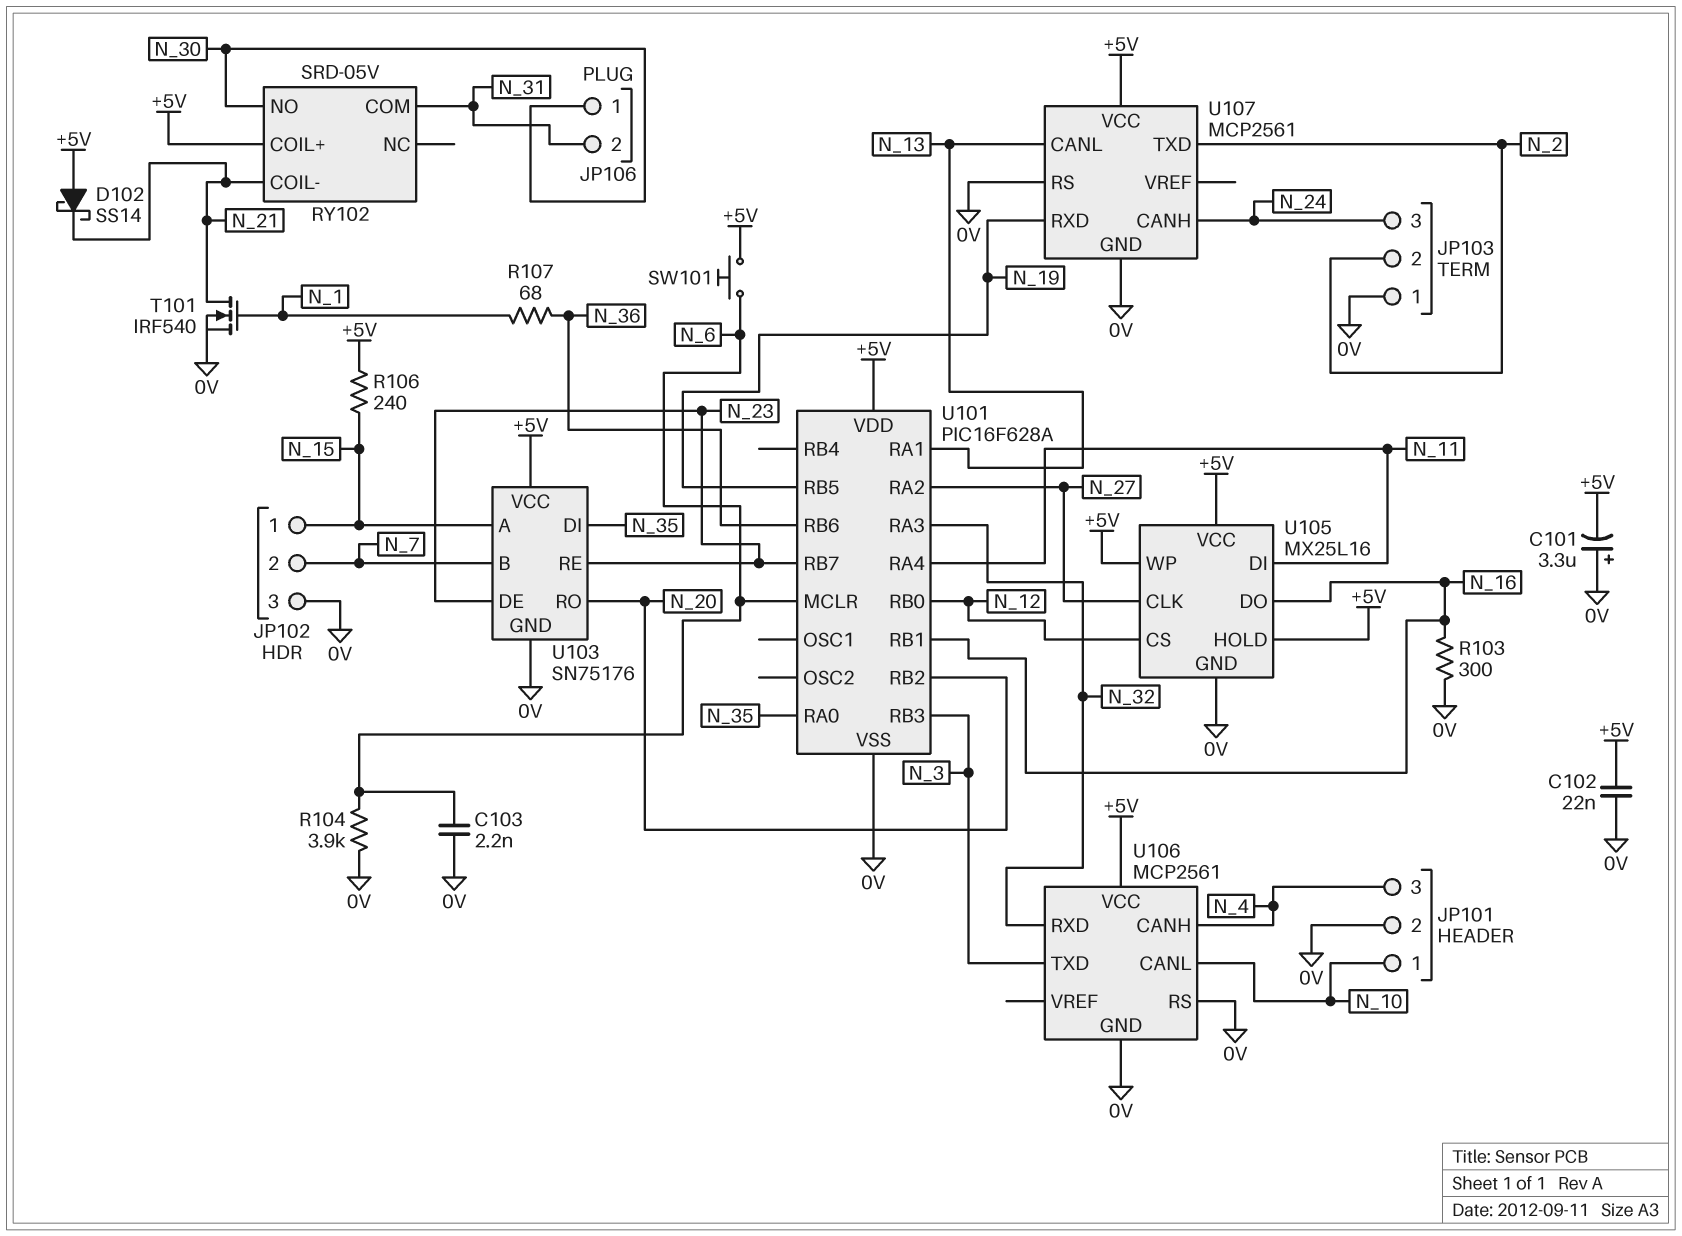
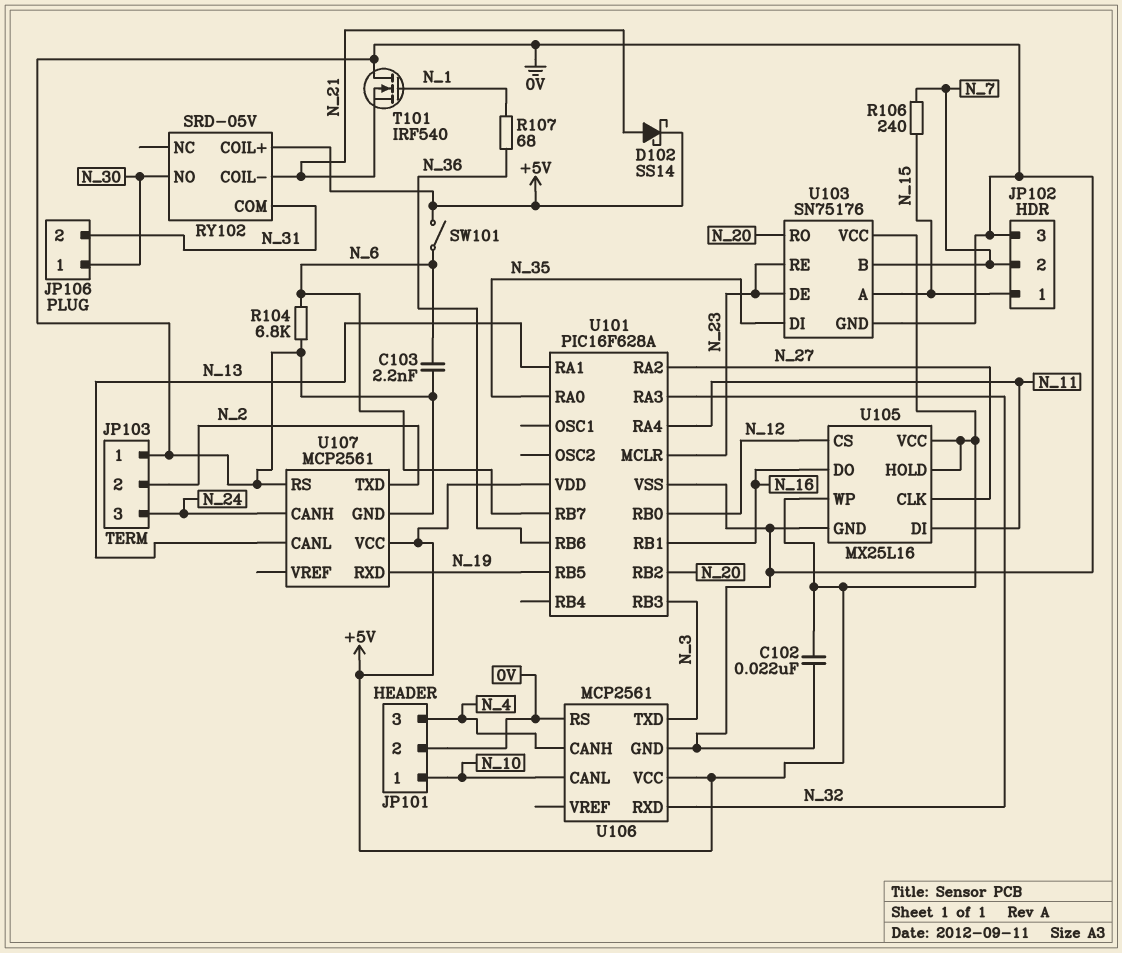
C101: 3.3uF (plus 0V, minus +5V) -> none
D102: schottky SS14 (A +5V, K N_21) -> schottky SS14 (A N_21, K +5V)
R103: 300 (0V, N_16) -> none
R104: 3.9k (0V, N_6) -> 6.8k (0V, N_6)
R106: 240 (+5V, N_15) -> 240 (N_7, N_15)
SW101: button (+5V, N_6) -> switch (+5V, N_6)
T101: NMOS IRF540 (G N_1, D N_21, S 0V) -> NMOS IRF540 (G N_1, D 0V, S N_21)
U101 pin MCLR: N_6 -> N_23
U101 pin RB7: N_23 -> N_6

